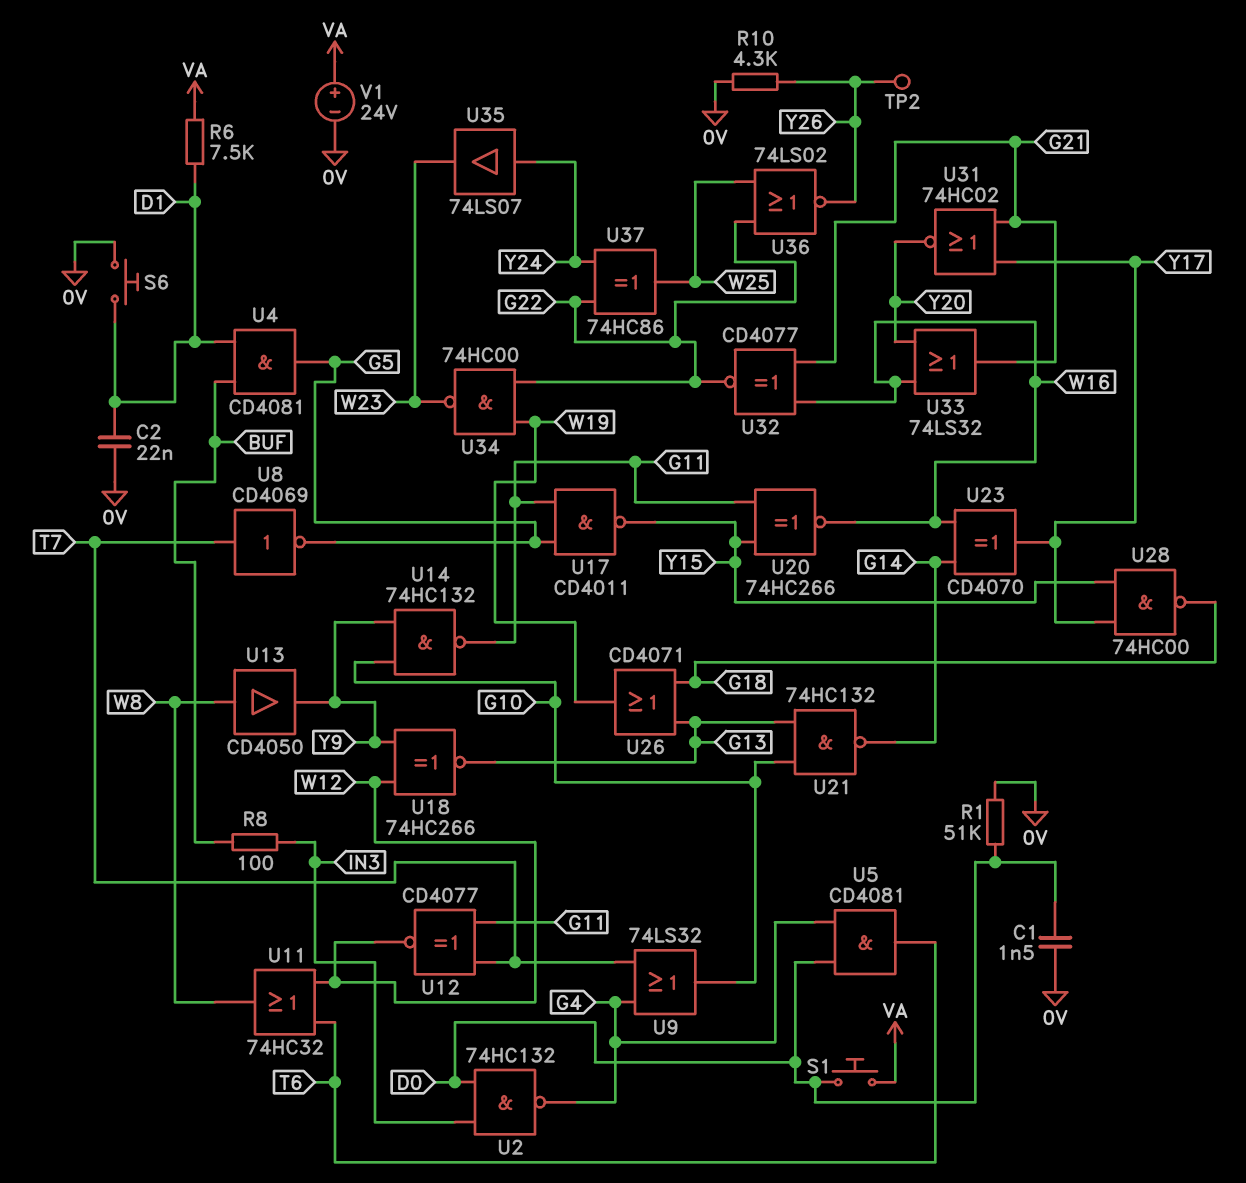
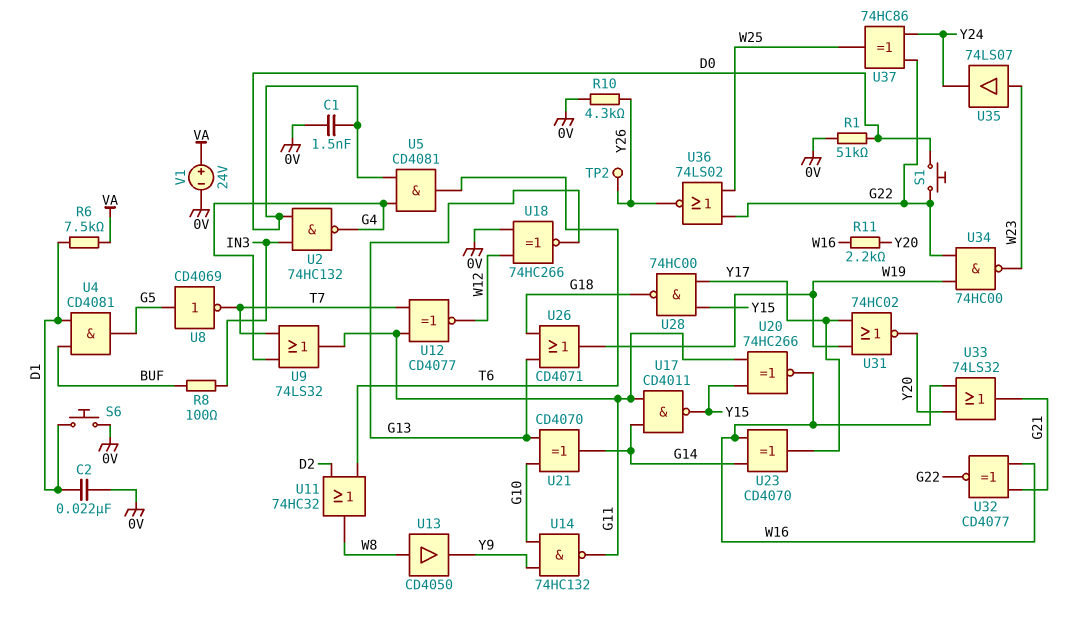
R11: none -> 2.2k (W16, Y20)
S1: button (D0, VA) -> button (D0, G22)
U8: NOT CD4069 (in T7, out G5) -> NOT CD4069 (in G5, out T7)
U9: OR 74LS32 (in G4, in T7, out G10) -> OR 74LS32 (in G4, in T7, out G11)
U11: OR 74HC32 (in T6, in W12, out W8) -> OR 74HC32 (in D2, in T6, out W8)
U17: NAND CD4011 (in G5, in G11, out Y15) -> NAND CD4011 (in G11, in G14, out Y15)
U18: XNOR 74HC266 (in W12, in Y9, out G13) -> XNOR 74HC266 (in 0V, in W12, out G13)
U21: NAND 74HC132 (in G10, in G13, out G14) -> XOR CD4070 (in G10, in G13, out G14)
U31: NOR 74HC02 (in G21, in Y17, out Y20) -> NOR 74HC02 (in W19, in Y17, out Y20)
U35: buffer 74LS07 (in Y24, out W23) -> buffer 74LS07 (in W23, out Y24)

